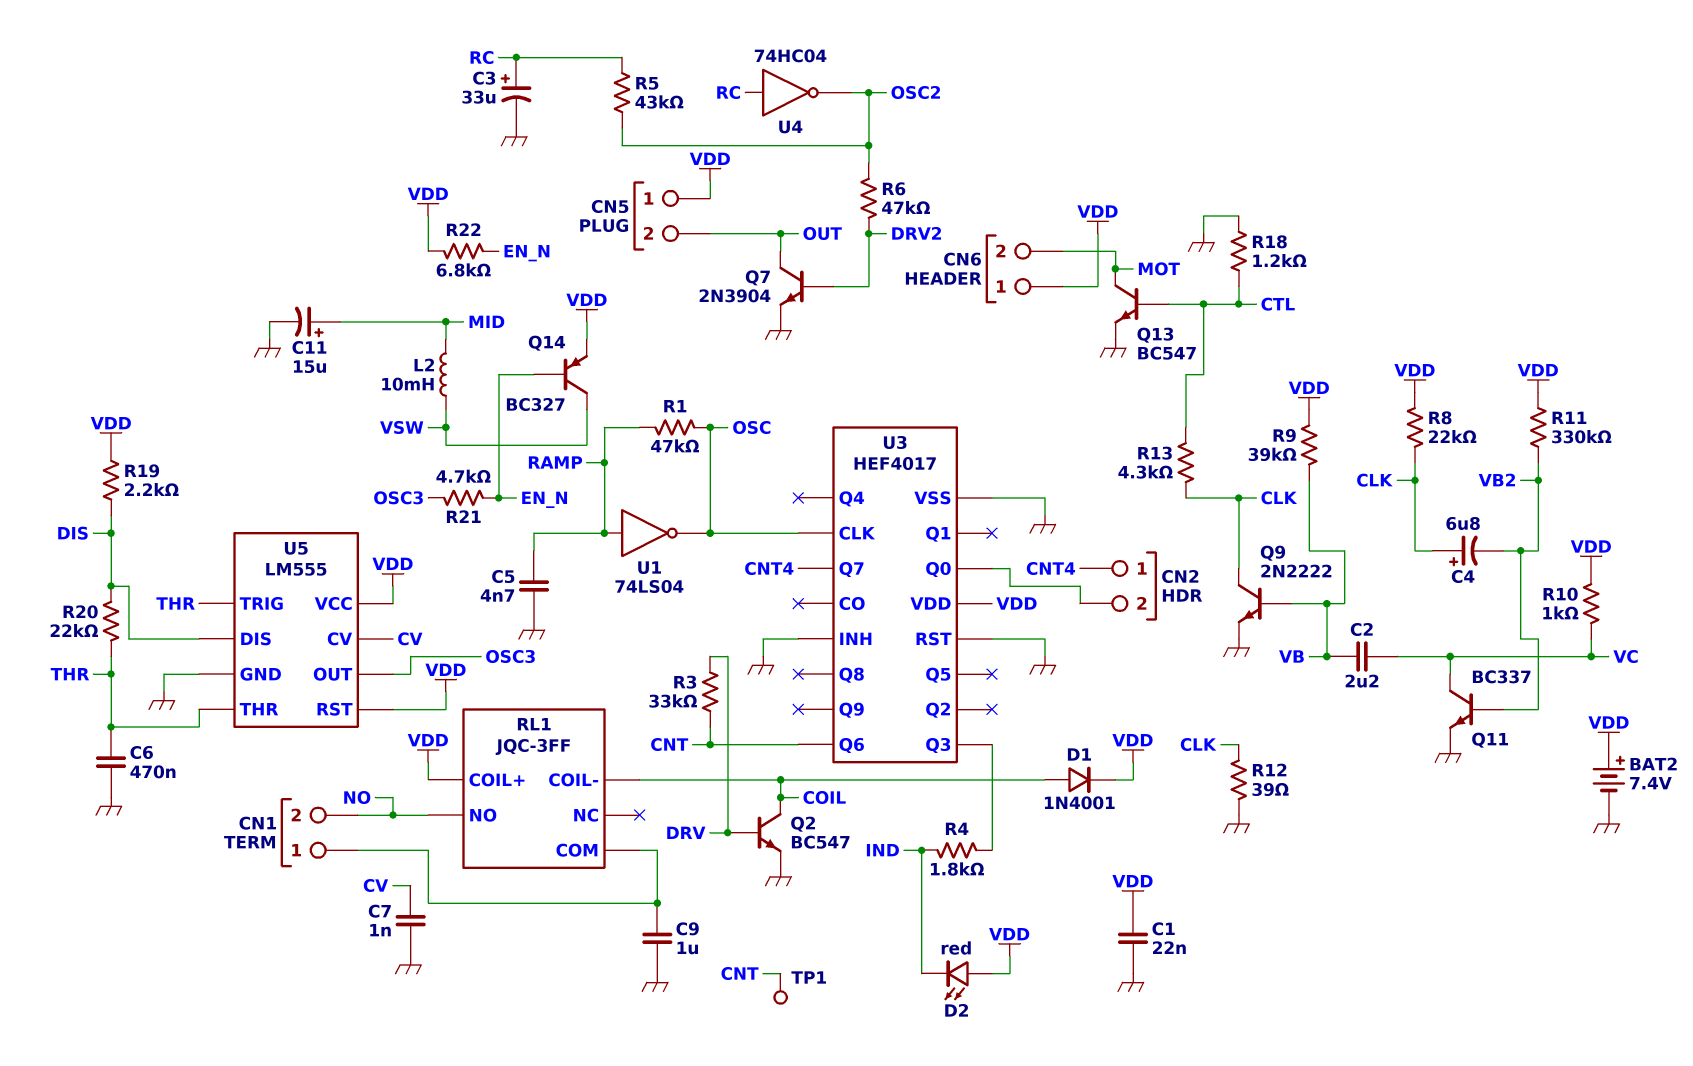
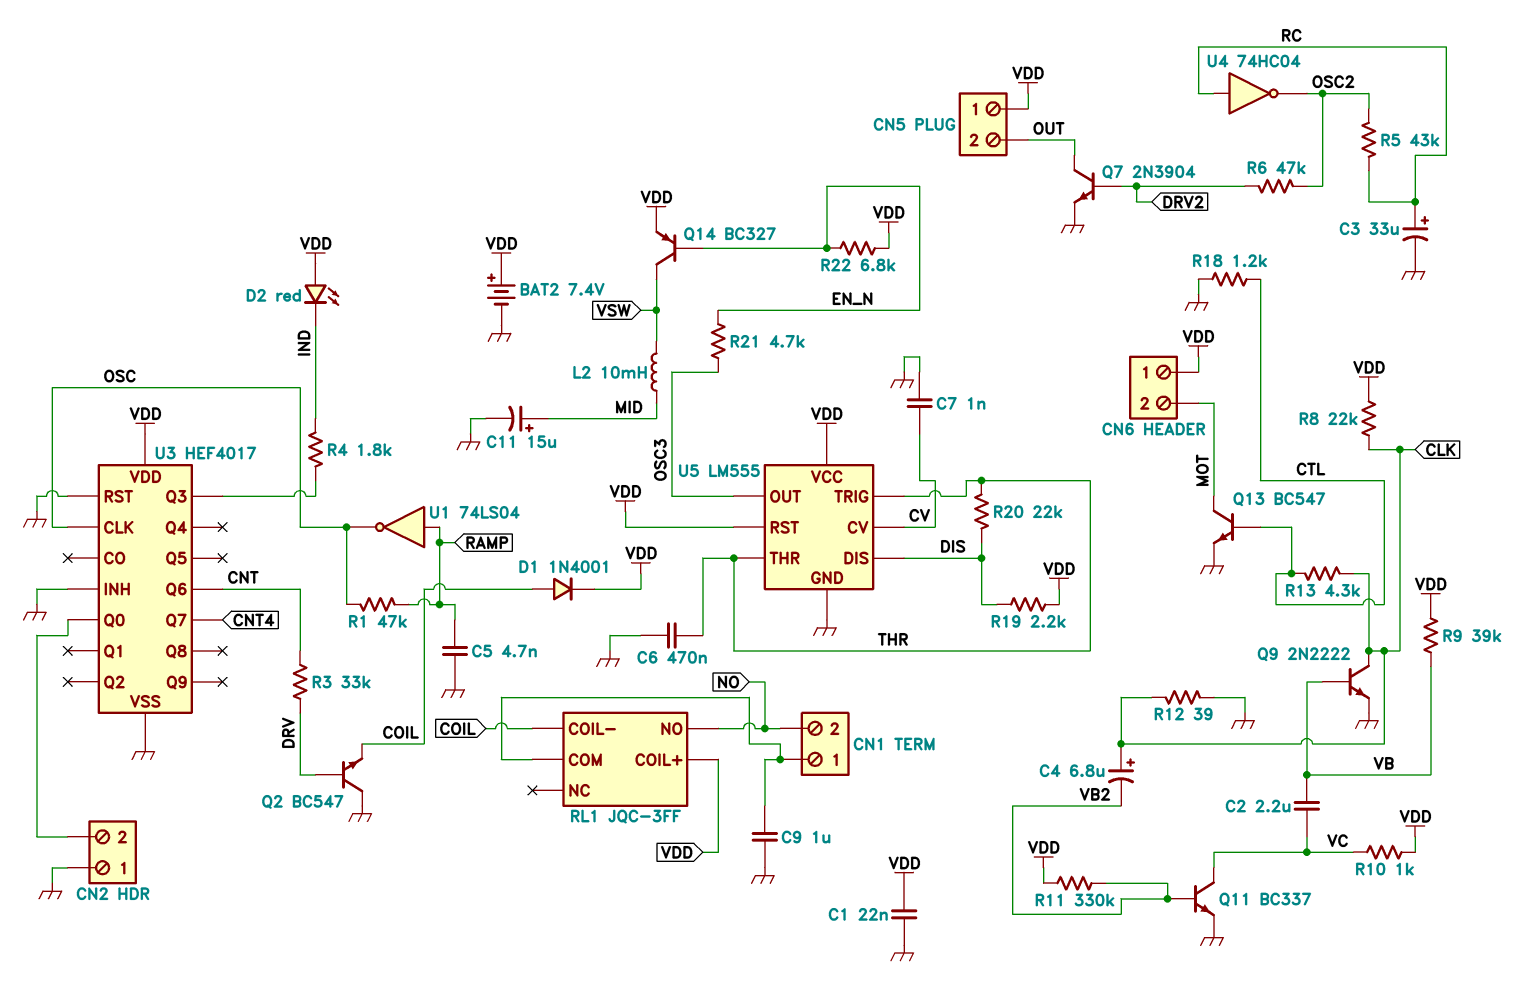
CN2 pin 1: CNT4 -> GND
Q2: NPN BC547 (B DRV, C COIL, E GND) -> NPN BC547 (B DRV, C GND, E COIL)
TP1: test point (CNT) -> none

